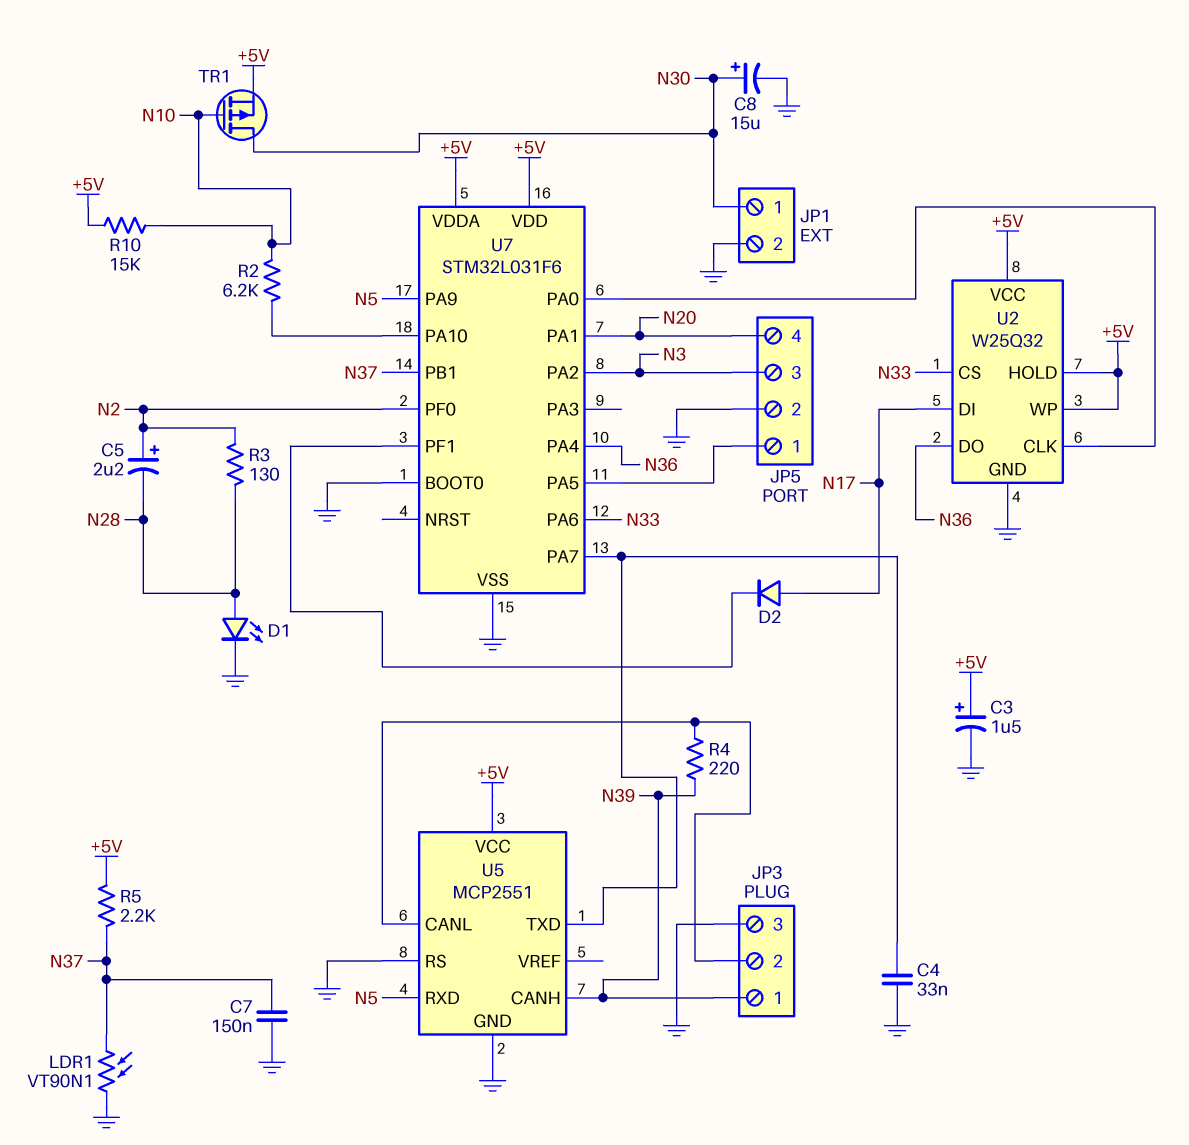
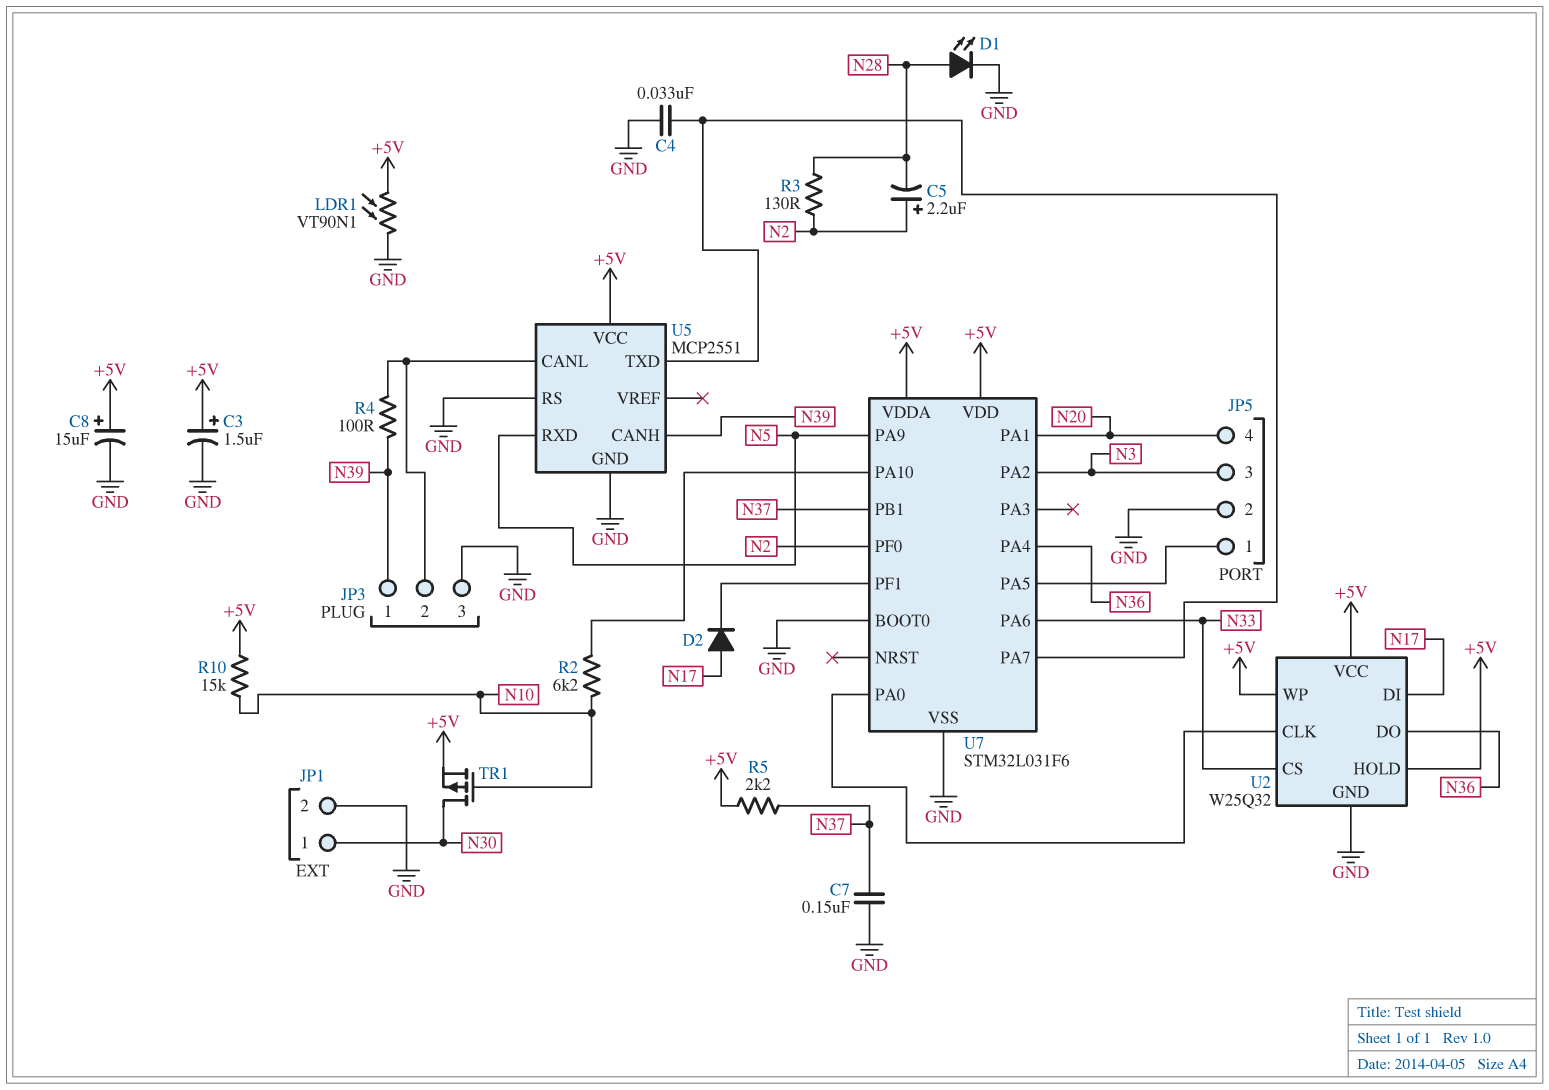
C8: 15uF (plus N30, minus GND) -> 15uF (plus +5V, minus GND)
LDR1: VT90N1 (GND, N37) -> VT90N1 (+5V, GND)
R4: 220 (JP3/2, N39) -> 100 (JP3/2, N39)

